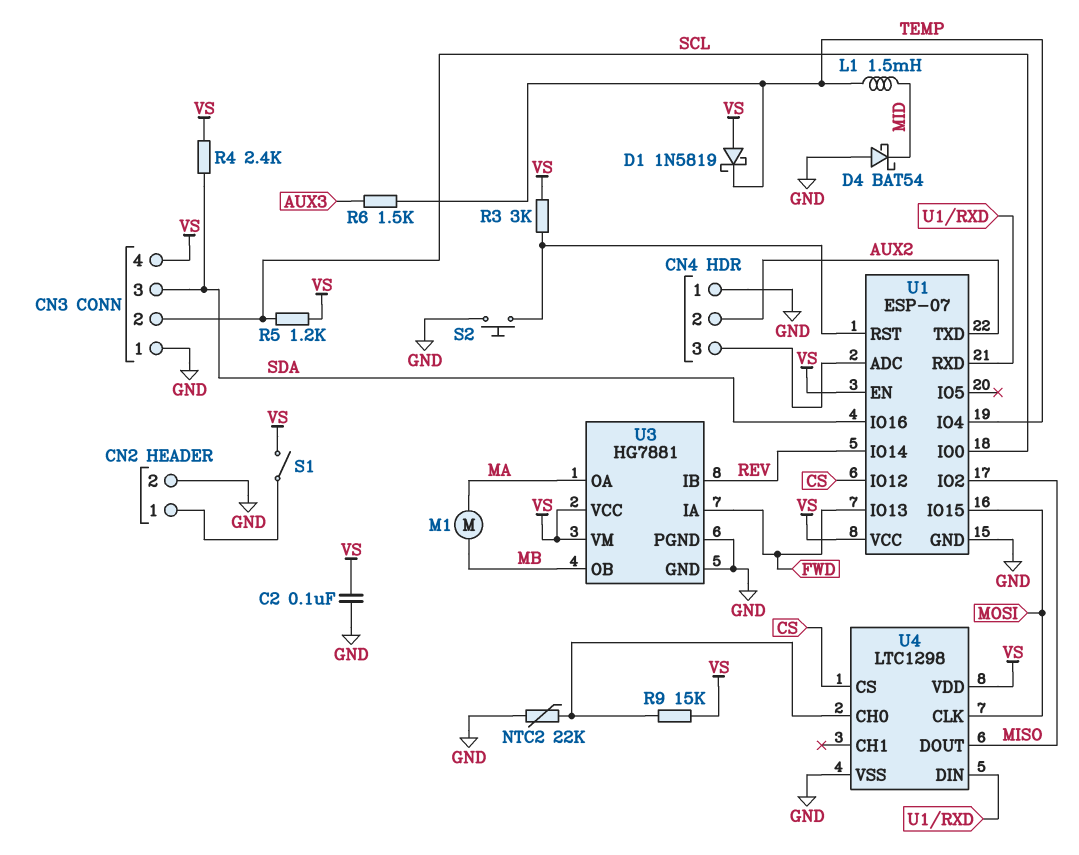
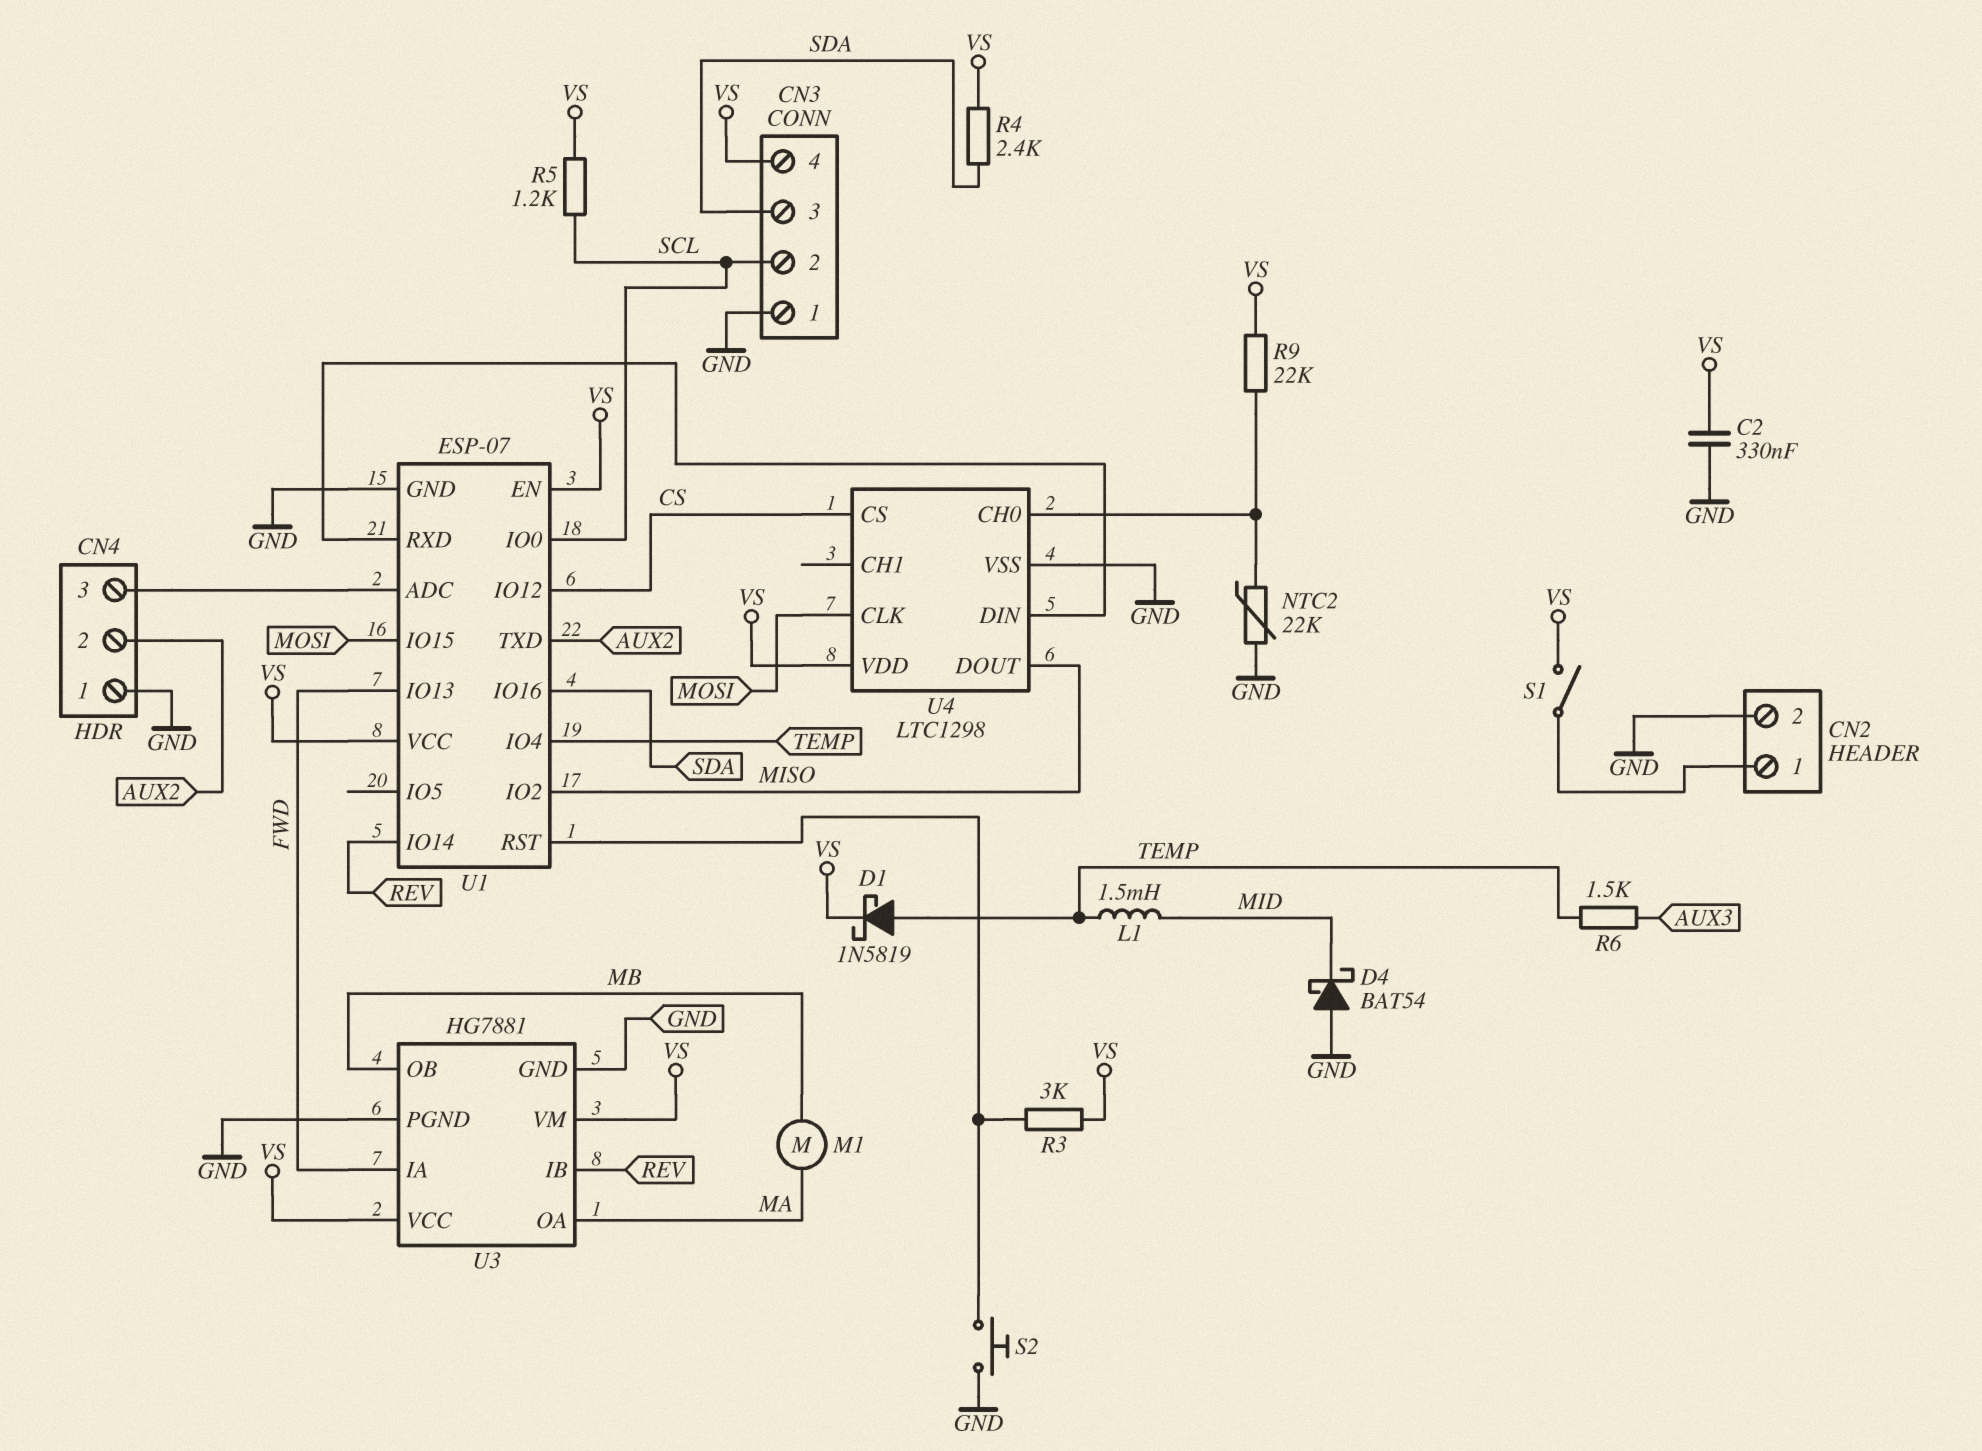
C2: 100nF (GND, VS) -> 330nF (GND, VS)
D1: schottky 1N5819 (A VS, K TEMP) -> schottky 1N5819 (A TEMP, K VS)
R9: 15k (U4/CH0, VS) -> 22k (U4/CH0, VS)

